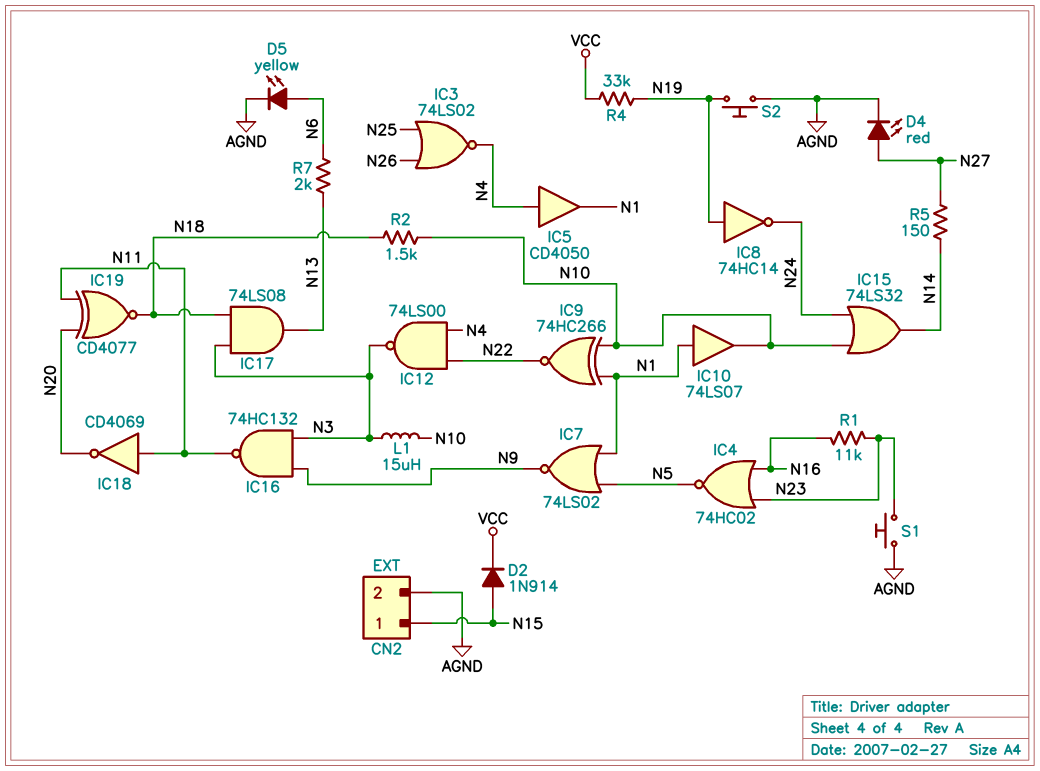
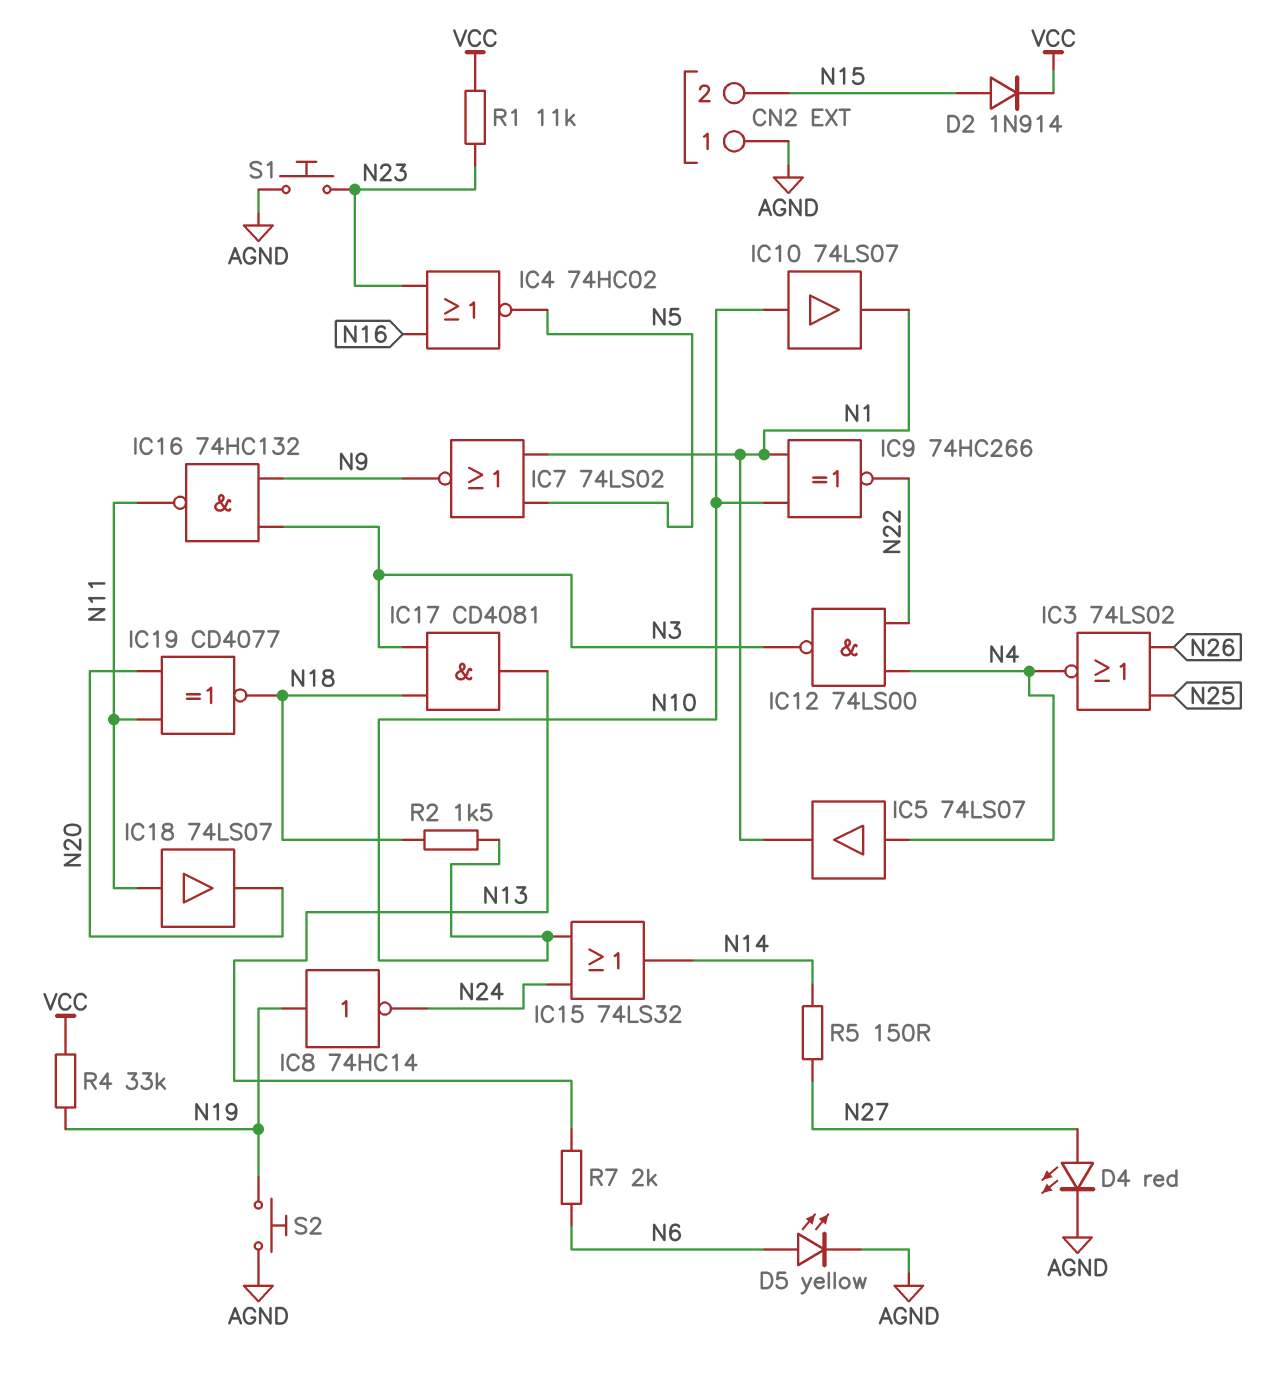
CN2 pin 1: N15 -> AGND
CN2 pin 2: AGND -> N15
IC5: buffer CD4050 (in N4, out N1) -> buffer 74LS07 (in N4, out N1)
IC10: buffer 74LS07 (in N1, out N10) -> buffer 74LS07 (in N10, out N1)
IC17: AND 74LS08 (in N3, in N18, out N13) -> AND CD4081 (in N3, in N18, out N13)
IC18: NOT CD4069 (in N11, out N20) -> buffer 74LS07 (in N11, out N20)
L1: 15uH (N3, N10) -> none
R1: 11k (N16, N23) -> 11k (N23, VCC)

